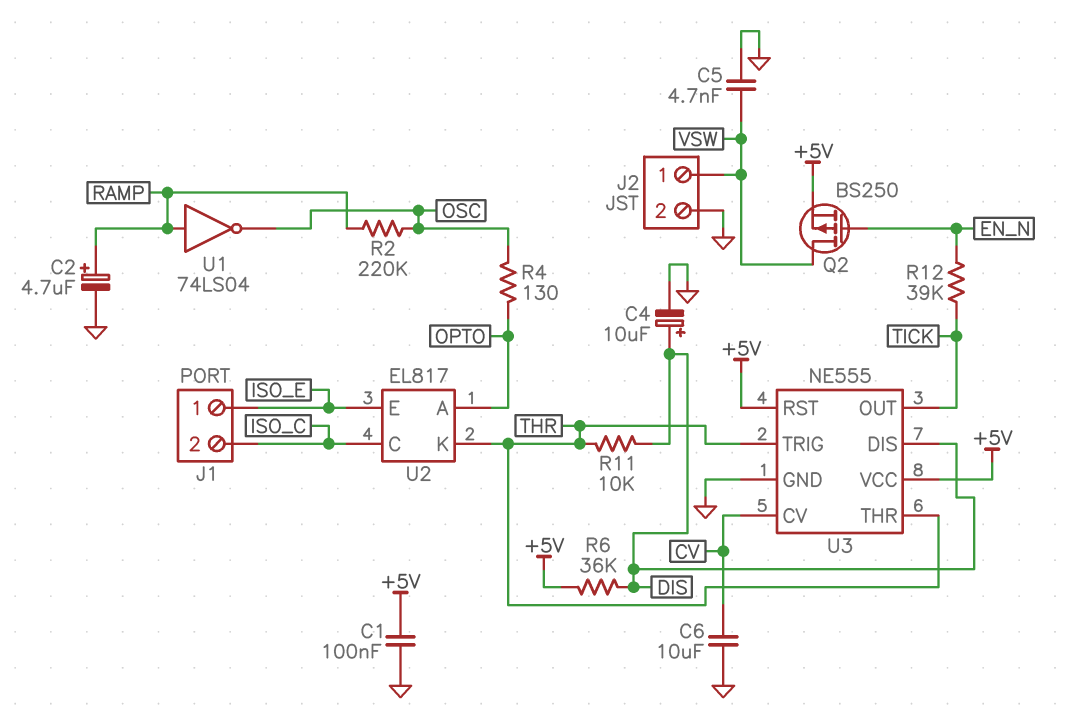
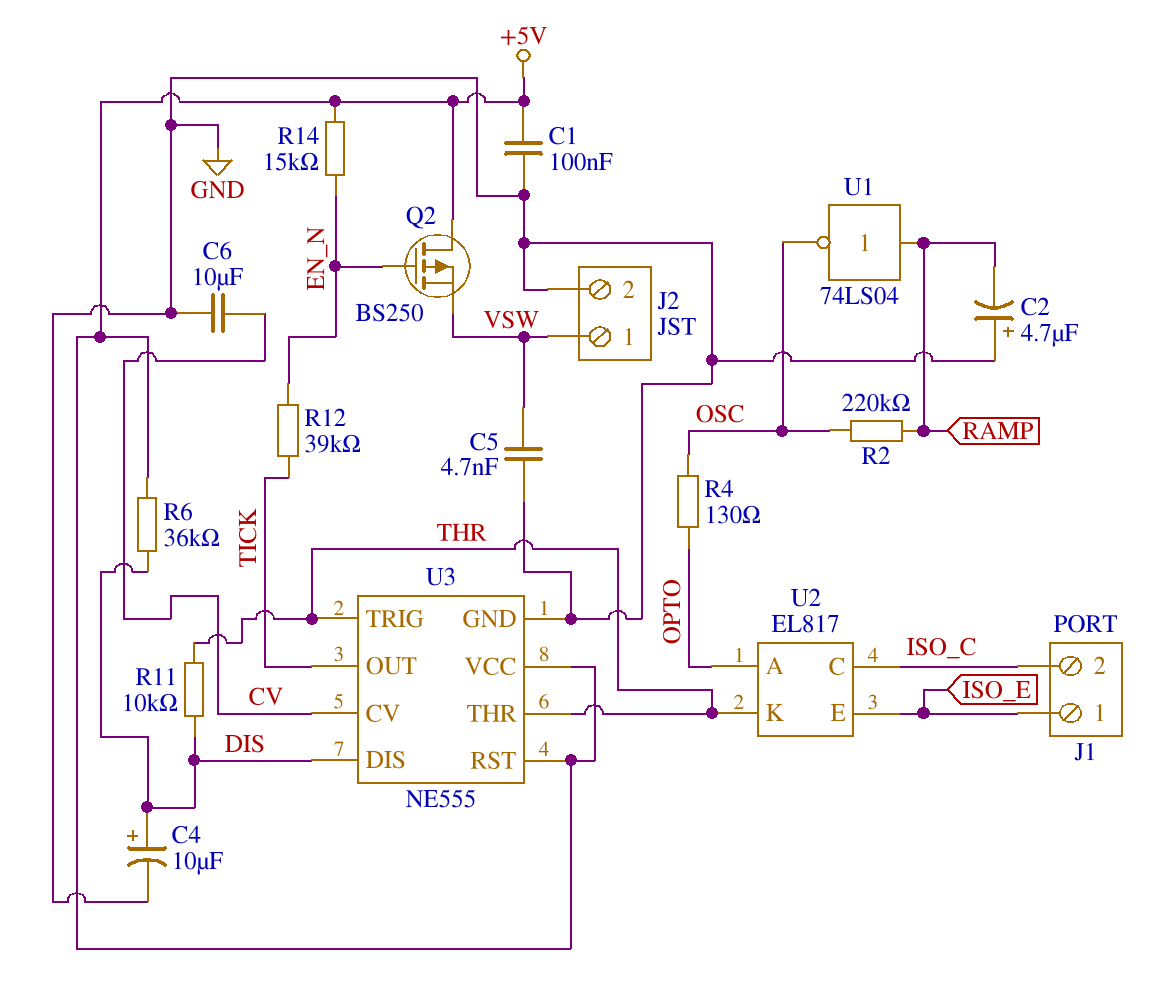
C2: 4.7uF (plus RAMP, minus GND) -> 4.7uF (plus GND, minus RAMP)
Q2: PMOS BS250 (G EN_N, D VSW, S +5V) -> PMOS BS250 (G EN_N, D +5V, S VSW)
R14: none -> 15k (+5V, EN_N)

